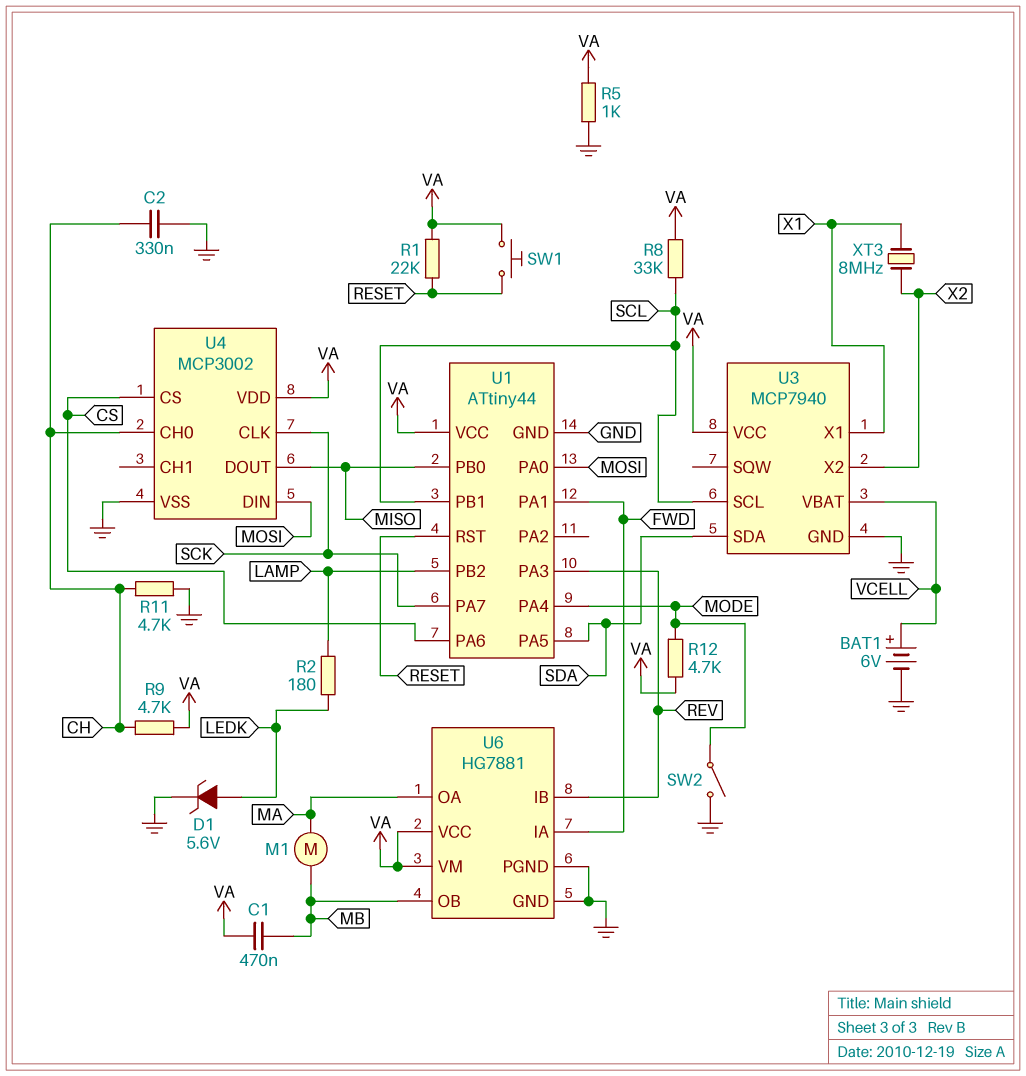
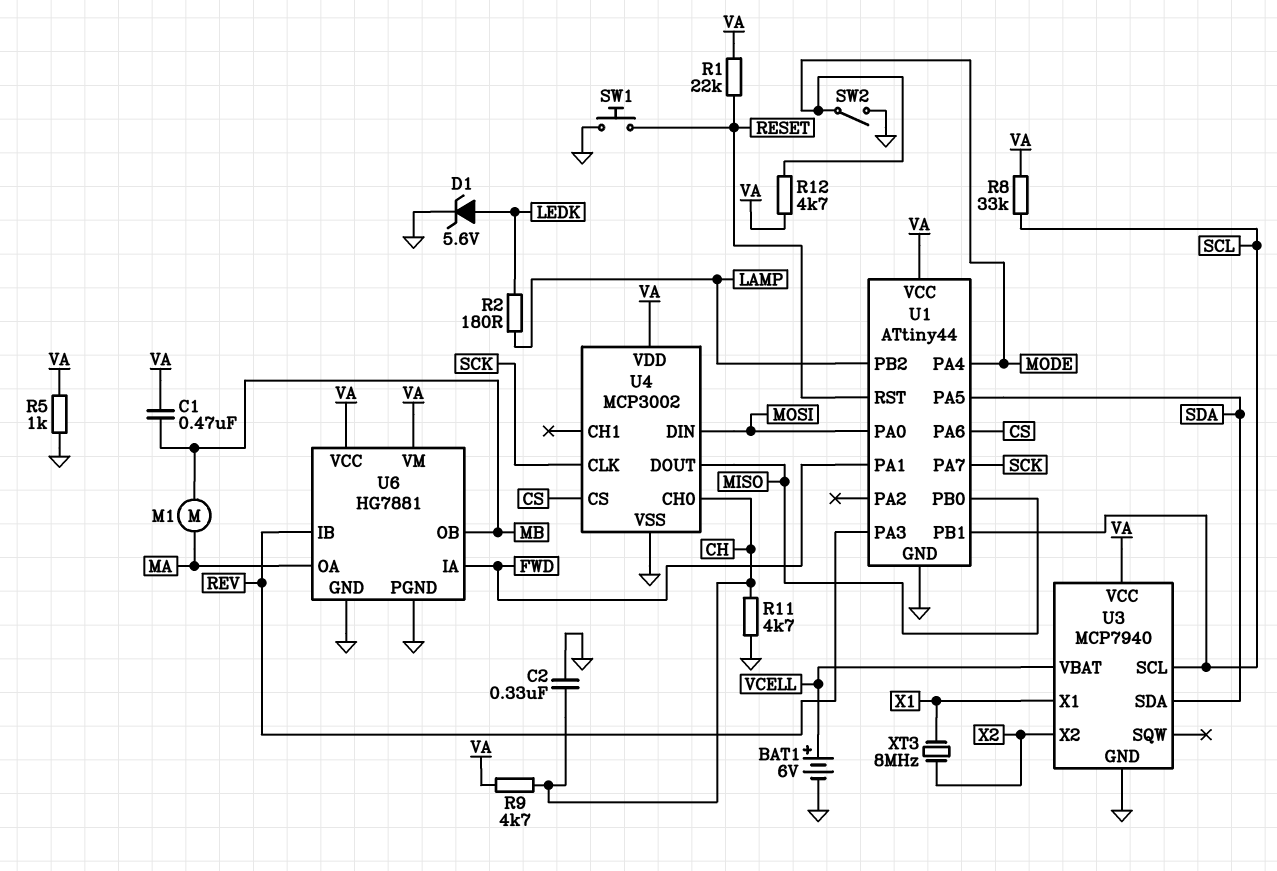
SW1: button (RESET, VA) -> button (GND, RESET)

